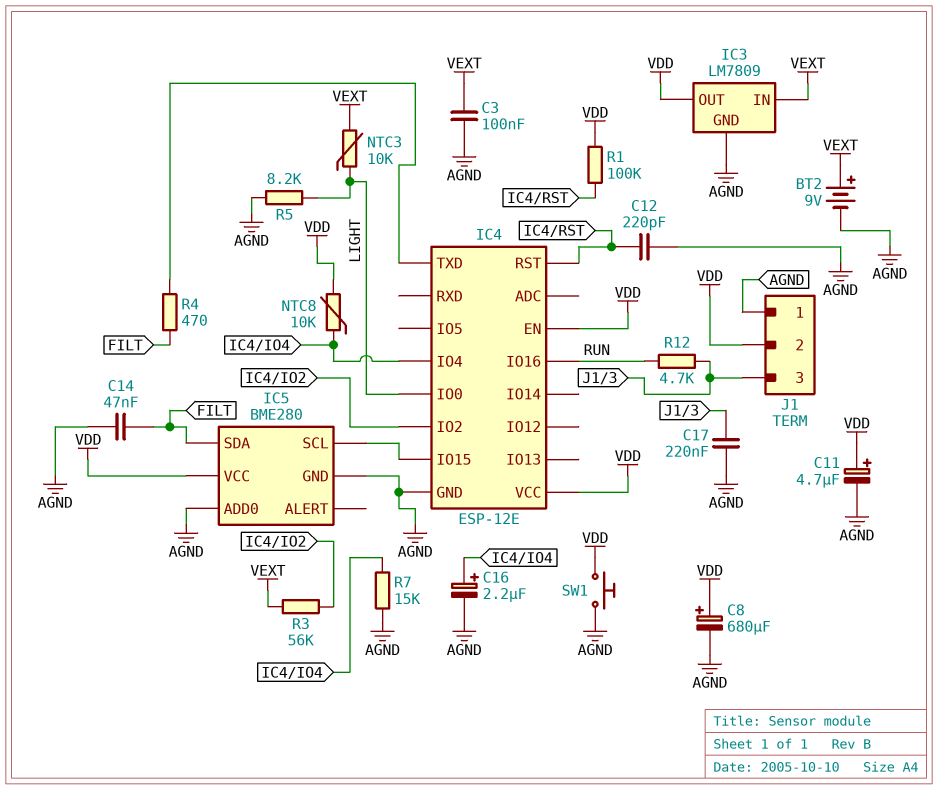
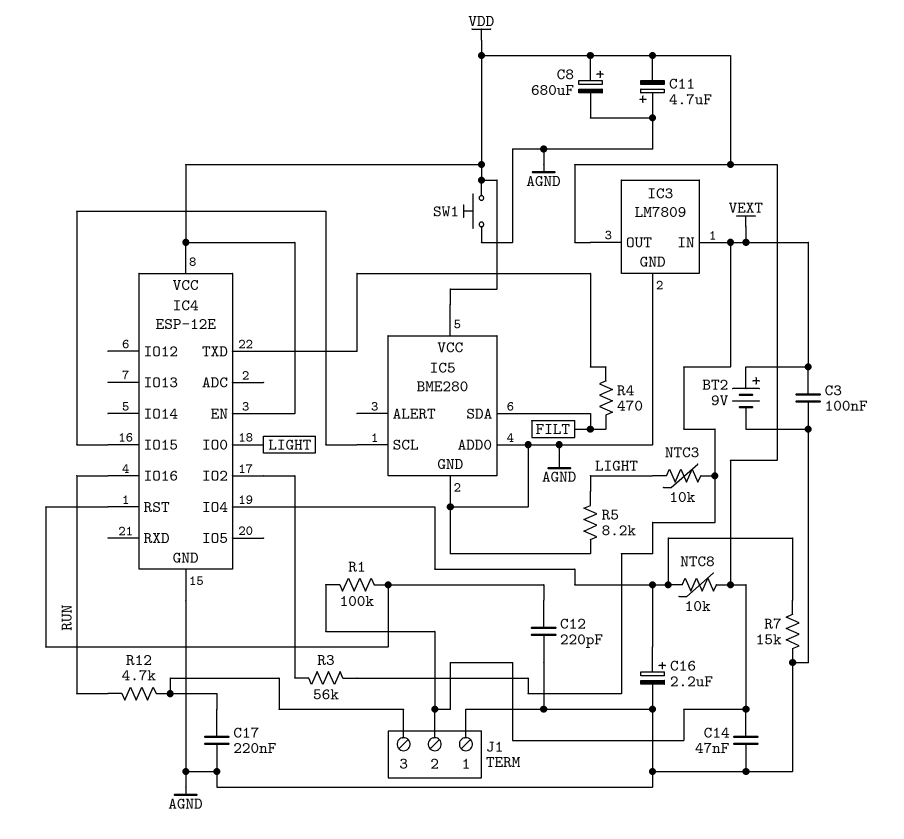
C11: 4.7uF (plus VDD, minus AGND) -> 4.7uF (plus AGND, minus VDD)
C14: 47nF (AGND, FILT) -> 47nF (AGND, VDD)

